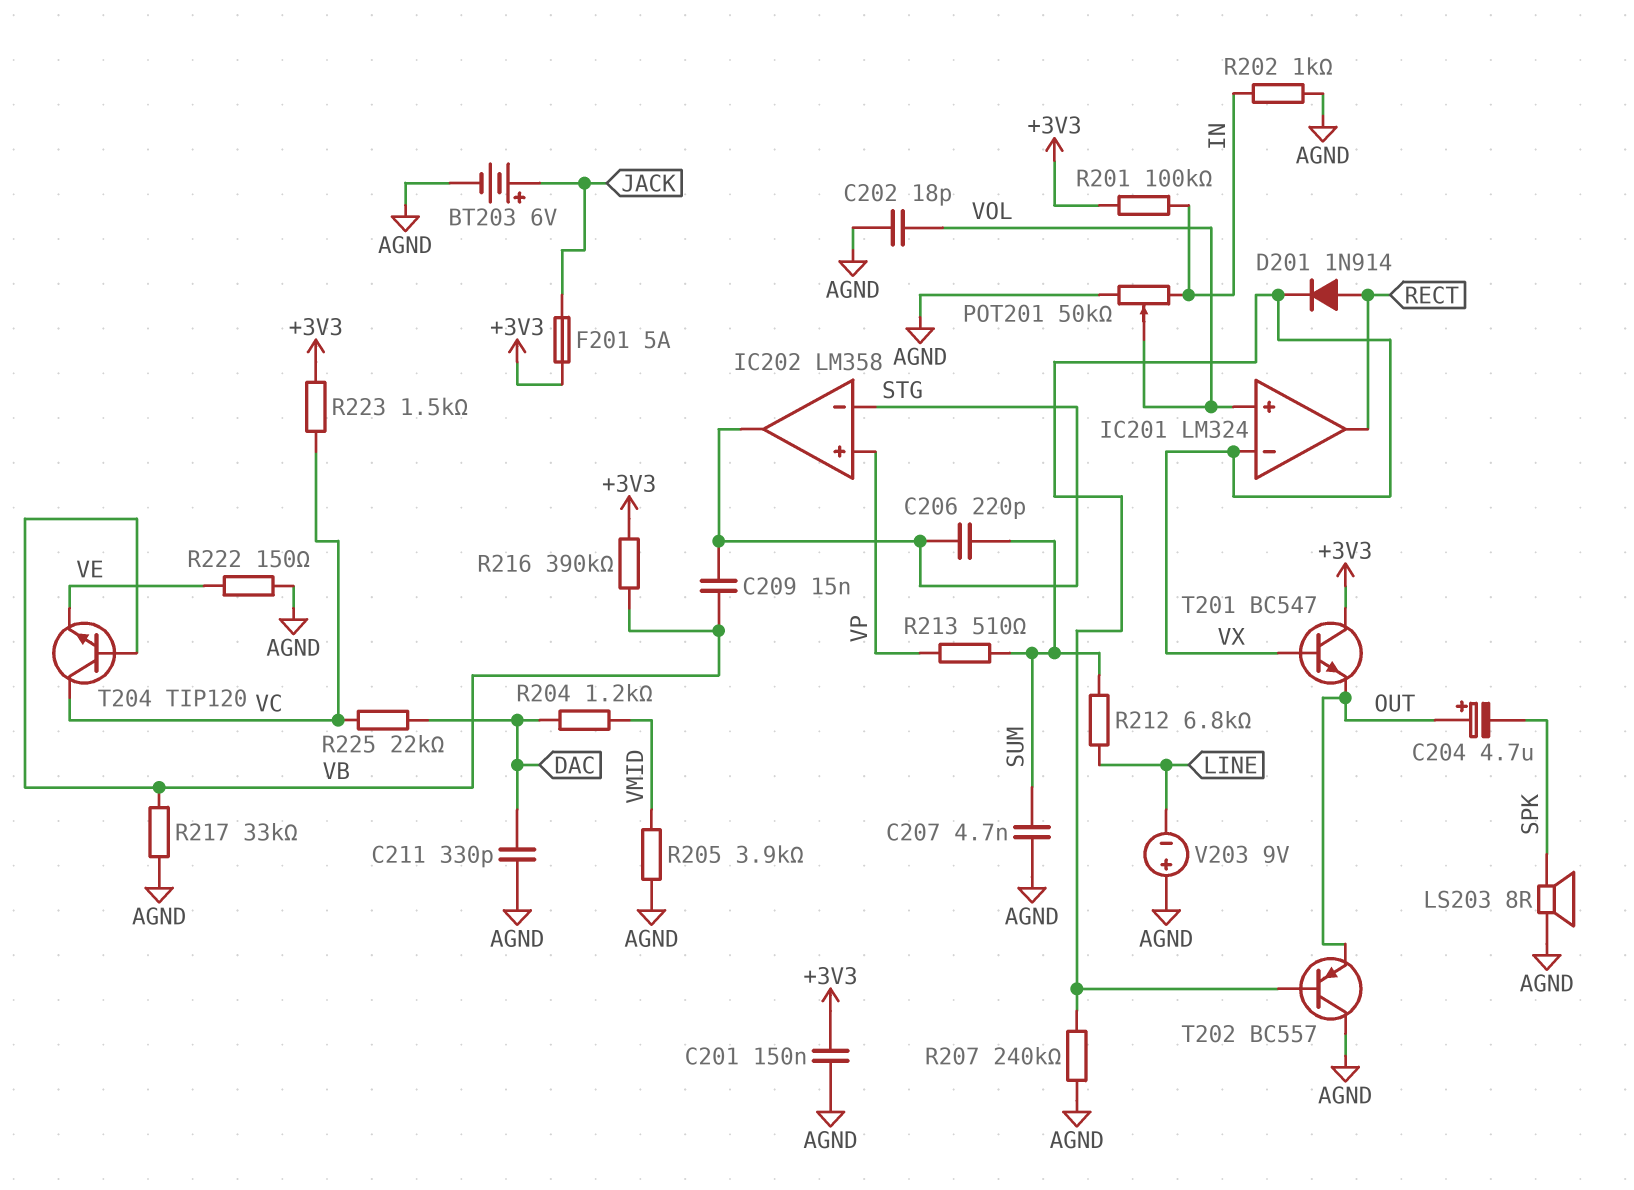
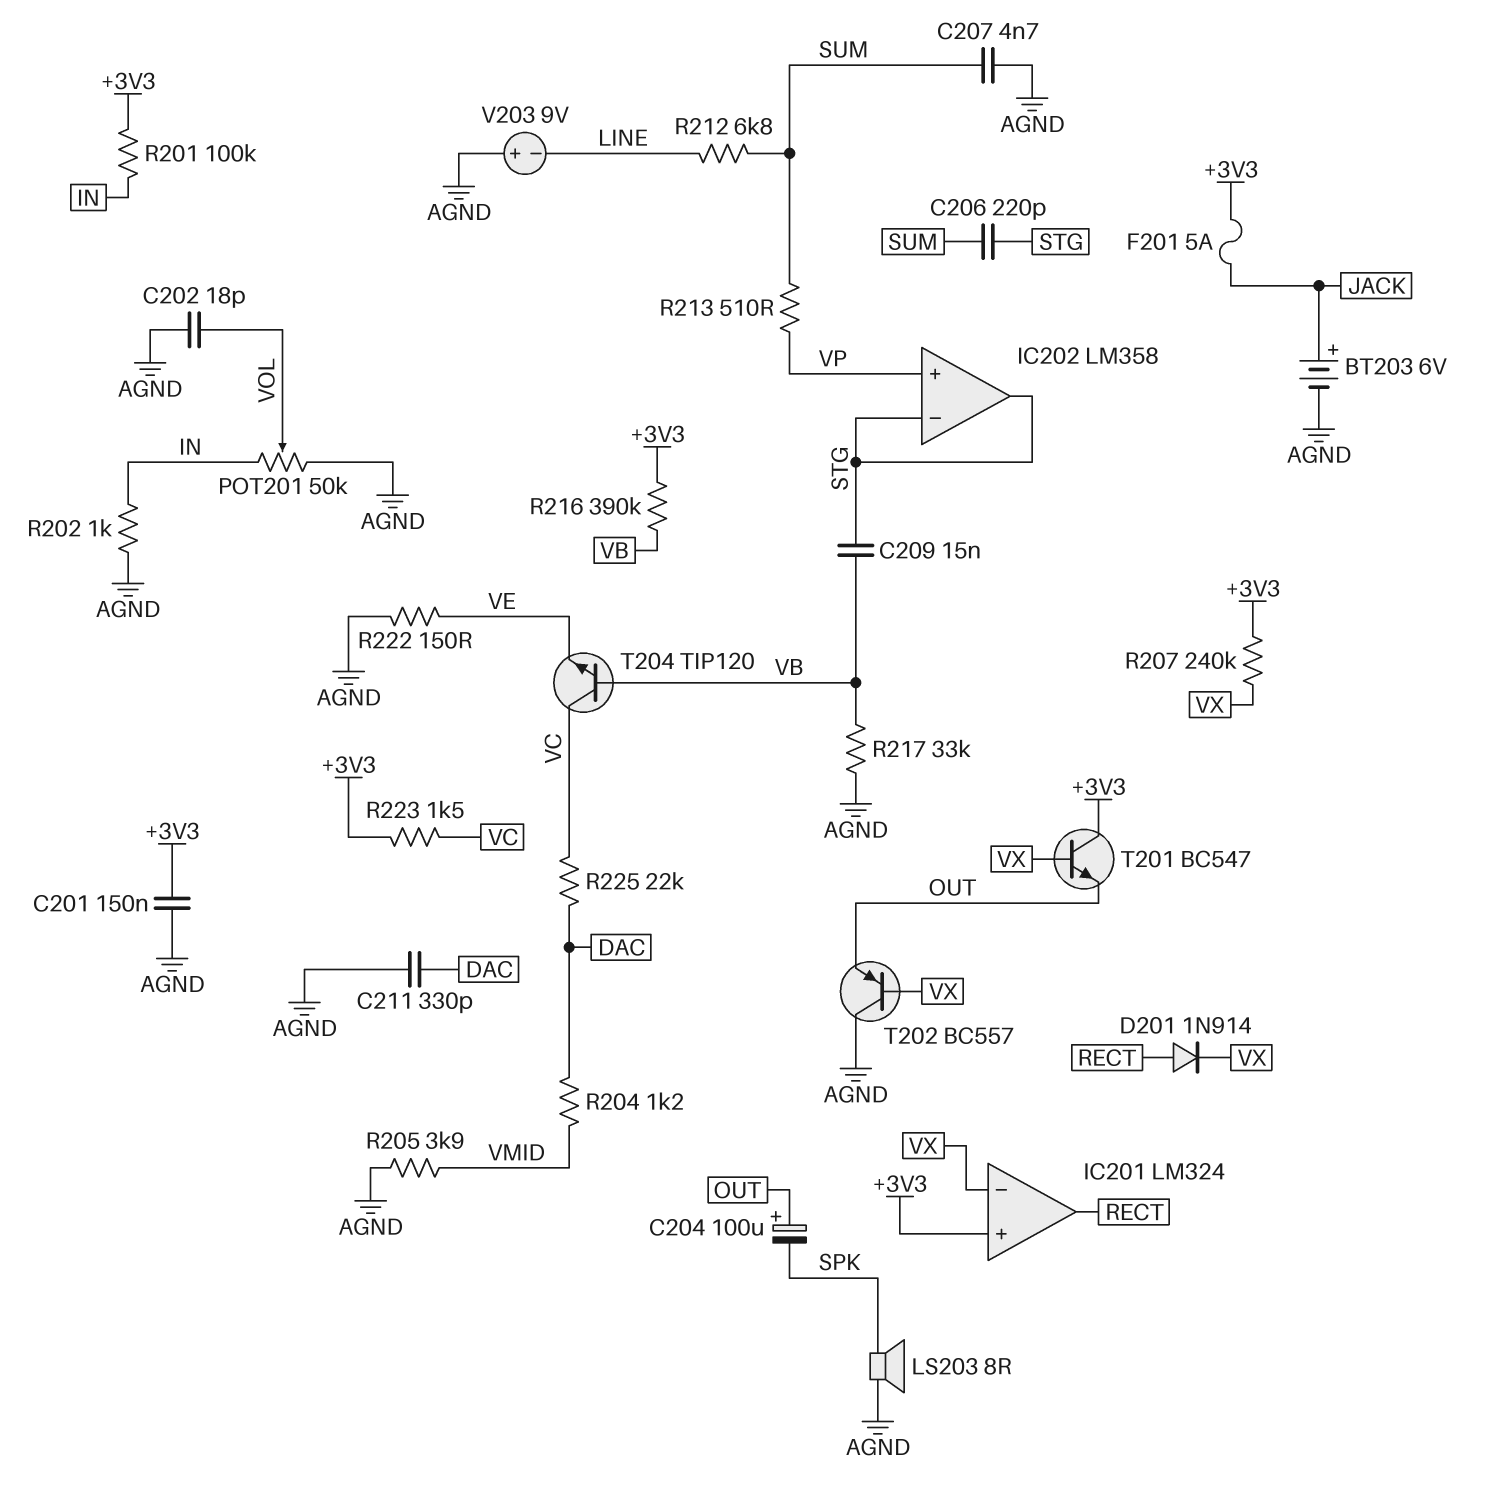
C204: 4.7uF (plus OUT, minus SPK) -> 100uF (plus OUT, minus SPK)
IC201 pin in+: VOL -> +3V3
R207: 240k (AGND, VX) -> 240k (+3V3, VX)

